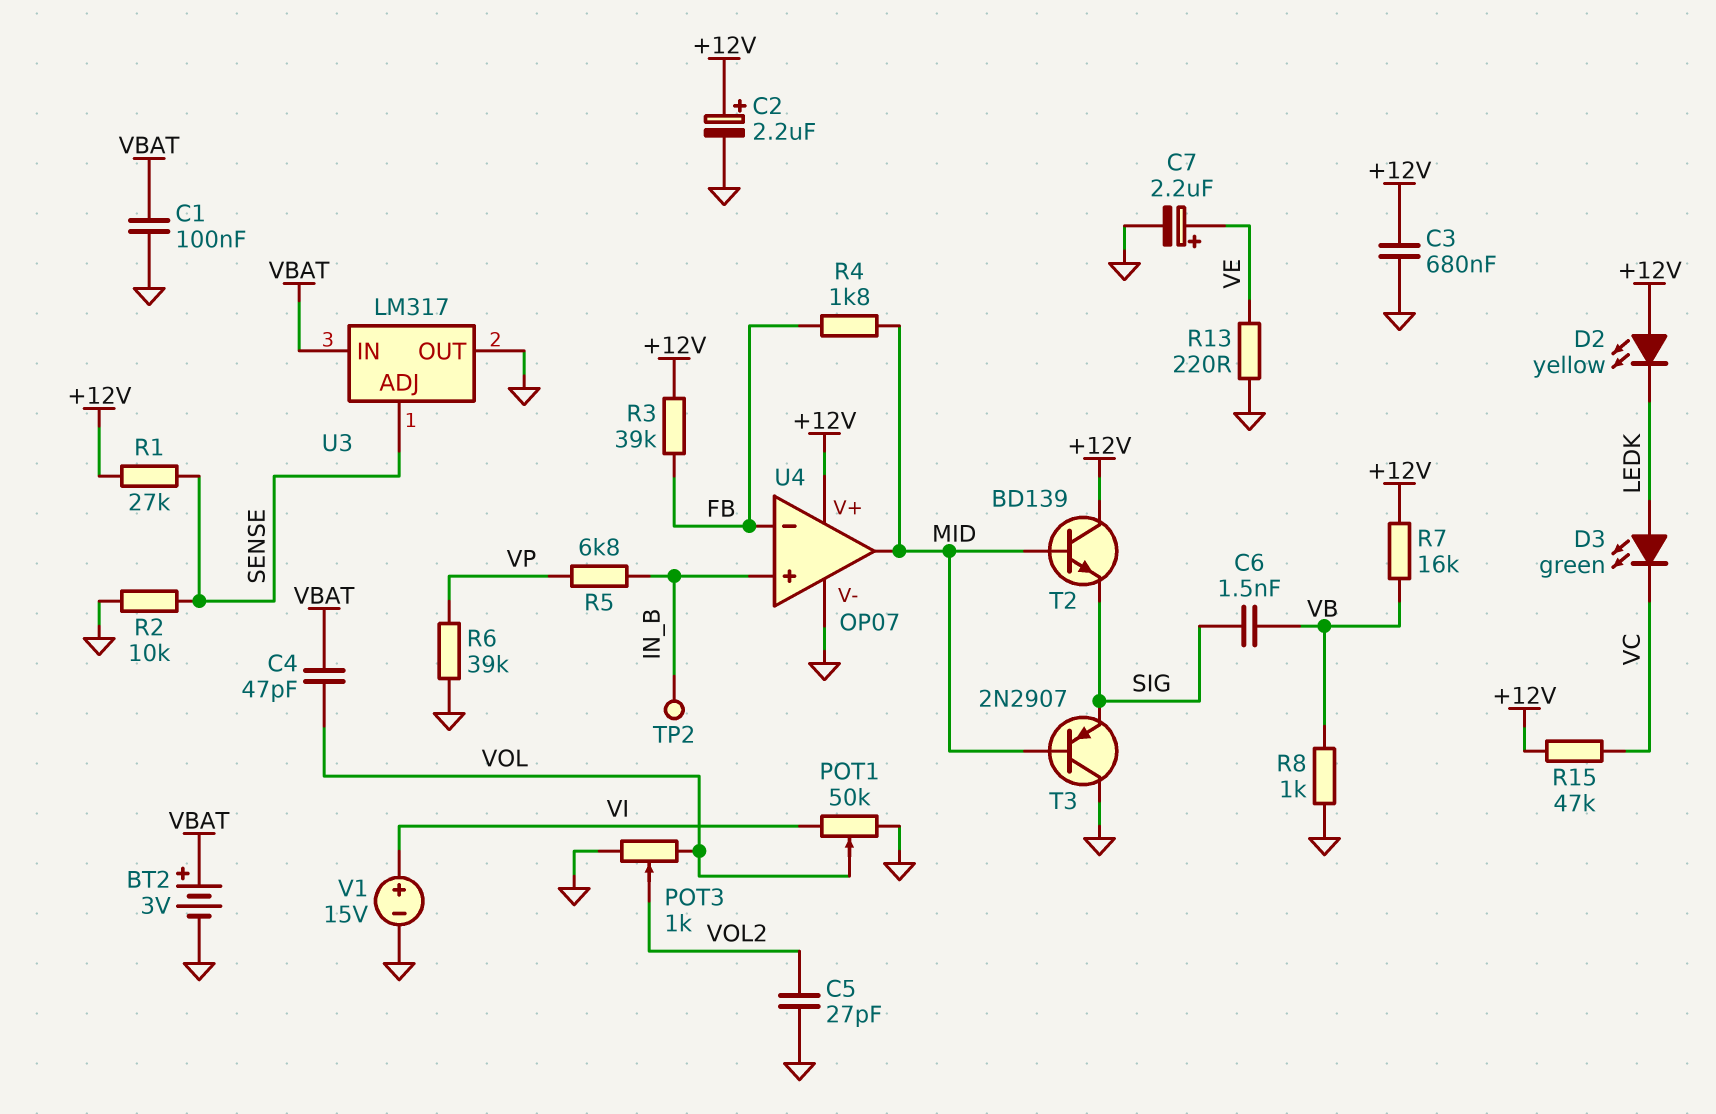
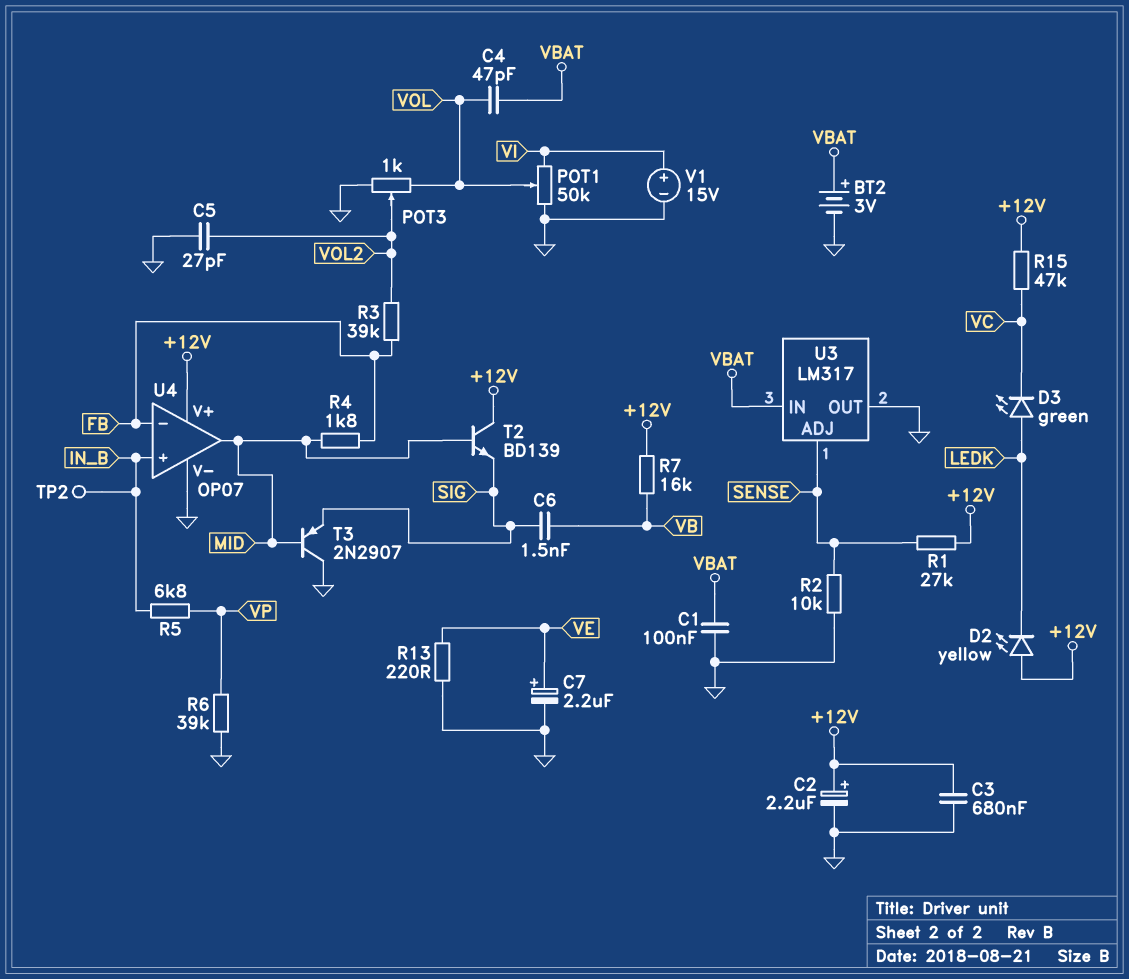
R3: 39k (+12V, FB) -> 39k (FB, VOL2)
R8: 1k (GND, VB) -> none

